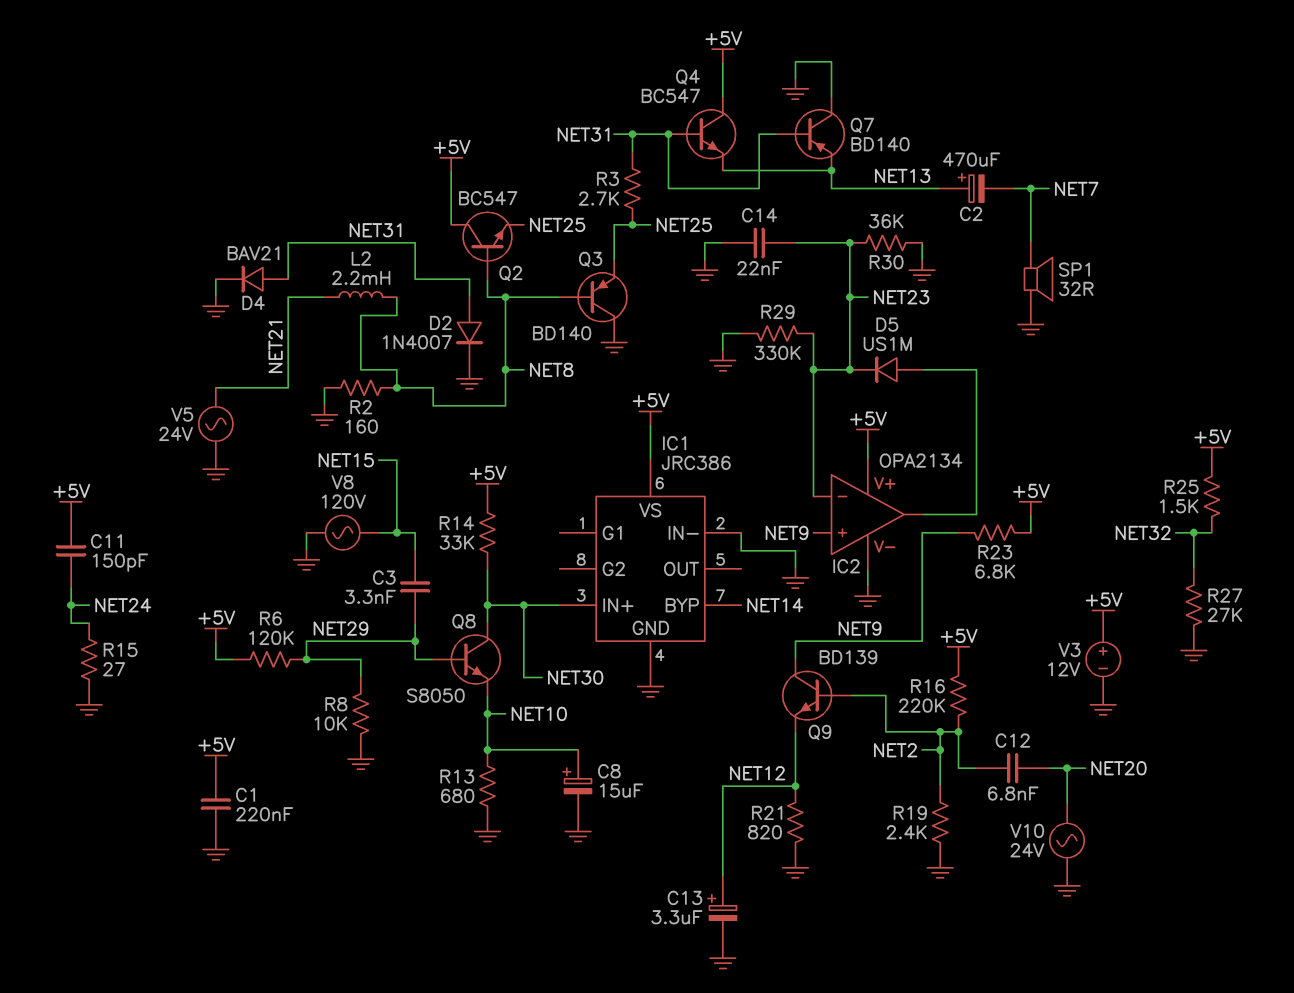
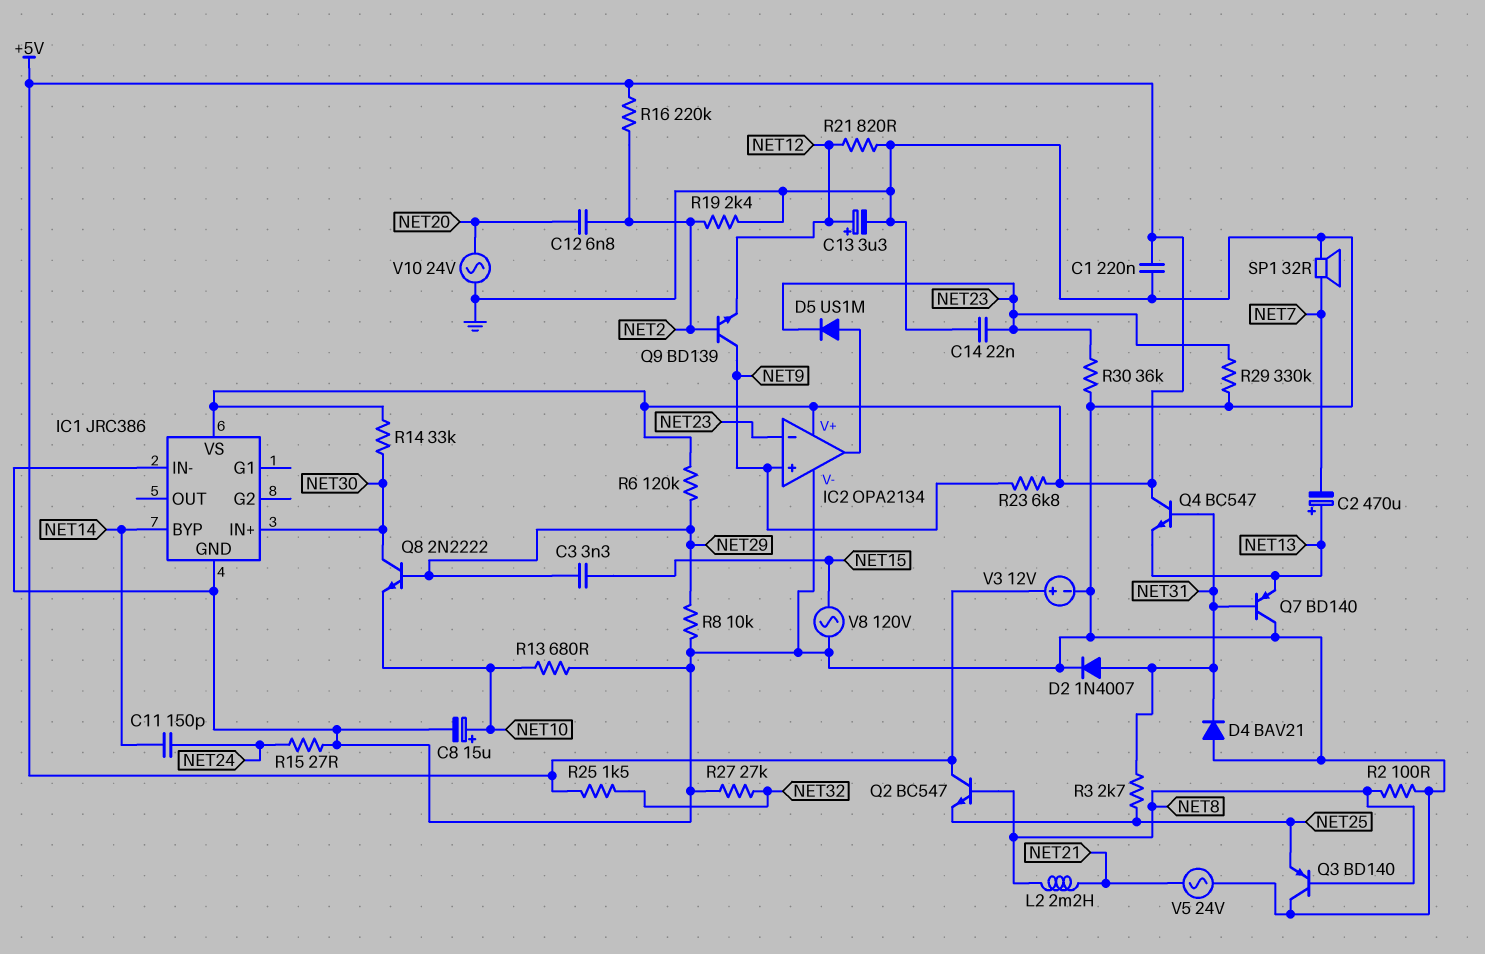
C11: 150pF (+5V, NET24) -> 150pF (NET14, NET24)
D4: diode BAV21 (A NET31, K GND) -> diode BAV21 (A GND, K NET31)
Q8: NPN S8050 (B NET29, C NET30, E NET10) -> NPN 2N2222 (B NET29, C NET30, E NET10)
R2: 160 (GND, NET8) -> 100 (GND, NET8)

